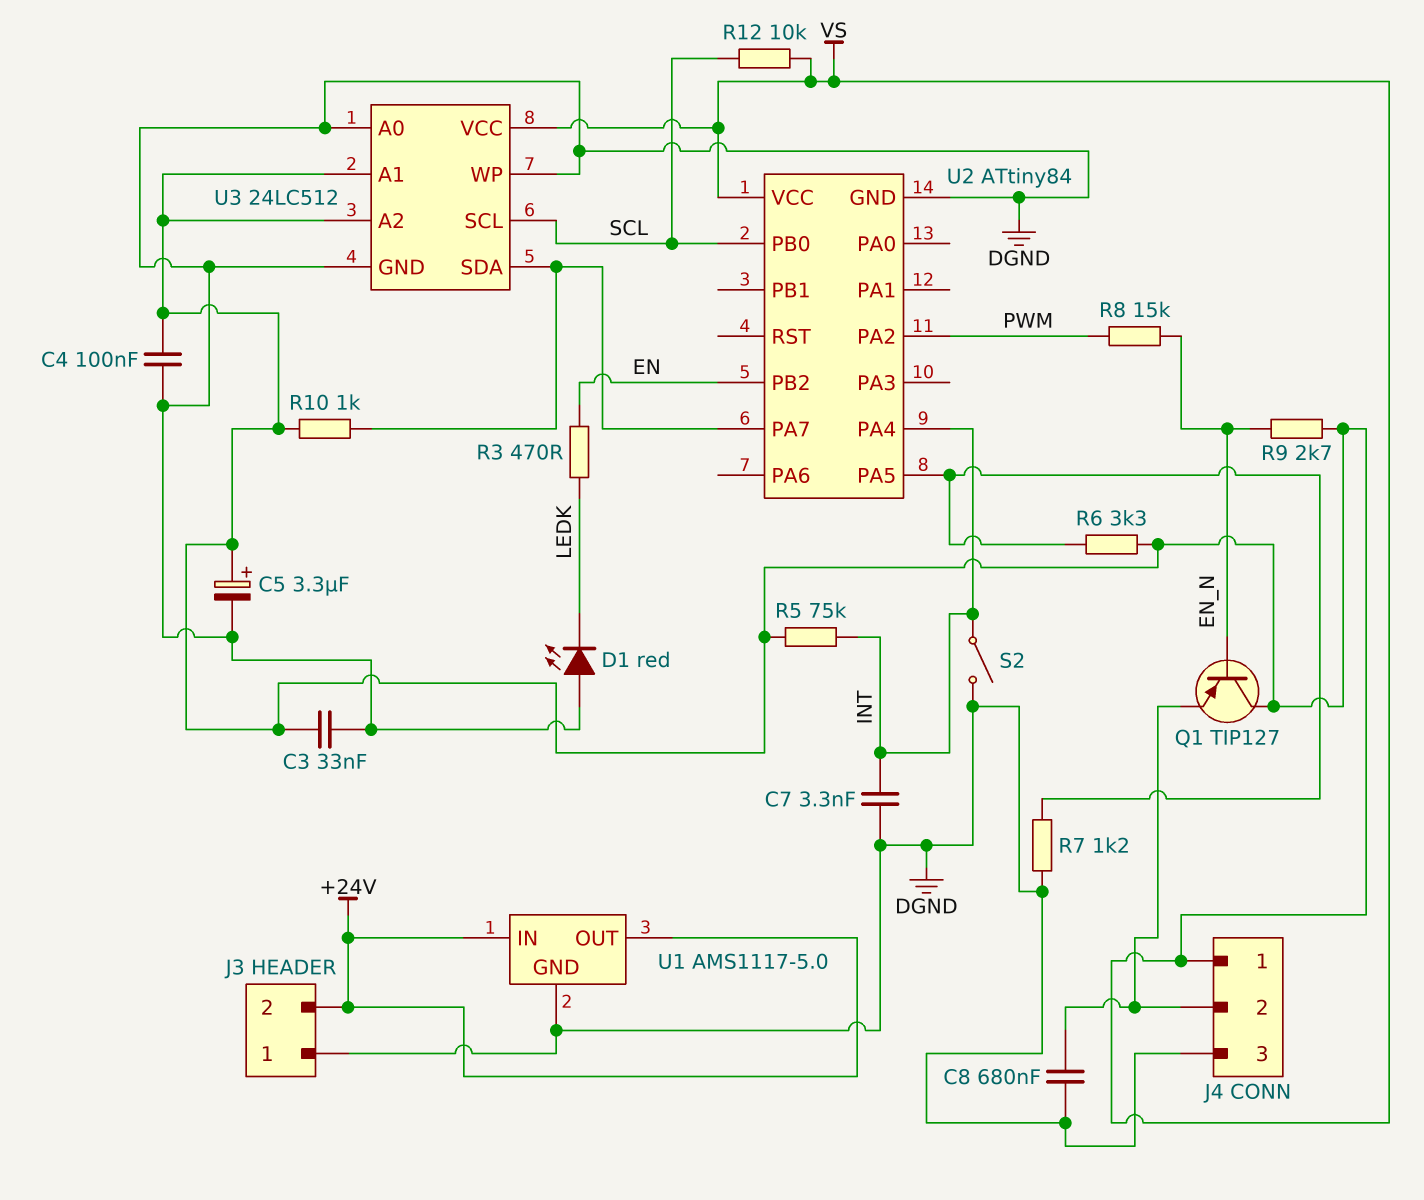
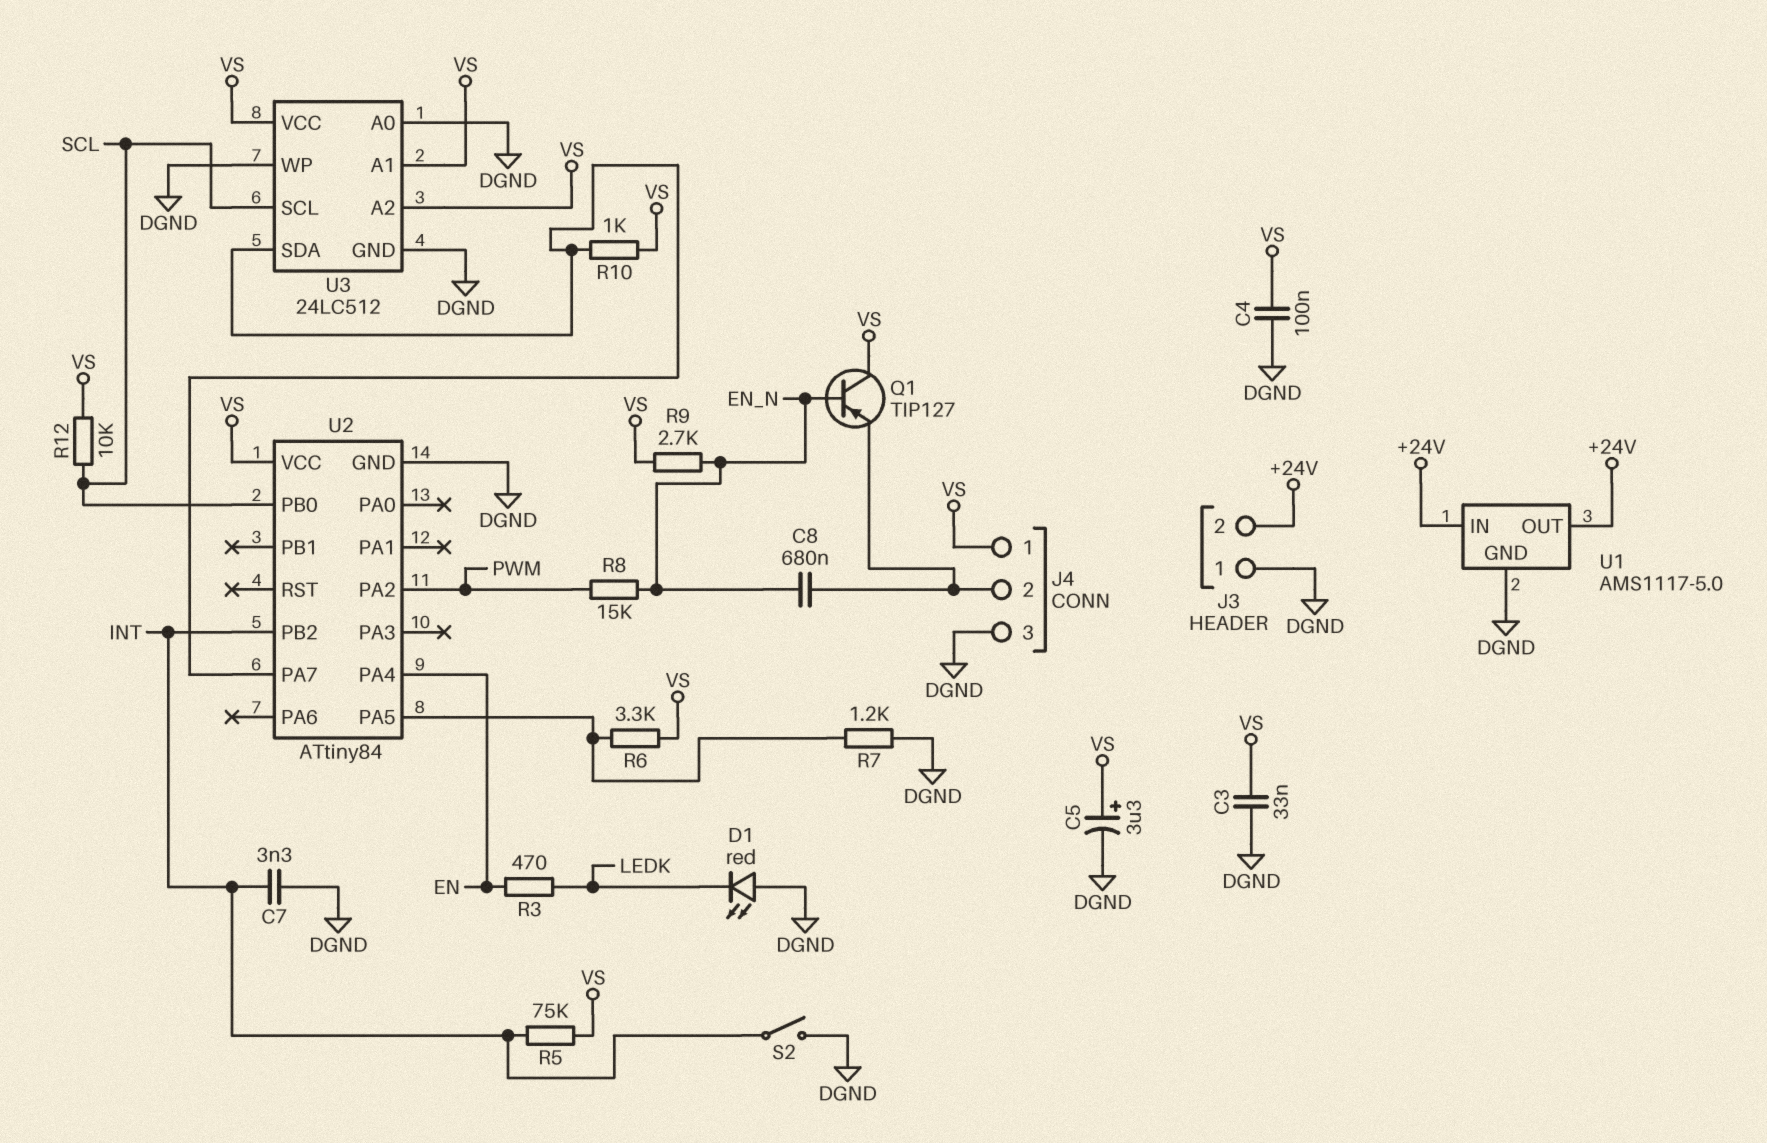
C8: 680nF (DGND, J4/2) -> 680nF (EN_N, J4/2)
U2 pin PA4: INT -> EN
U2 pin PB2: EN -> INT

